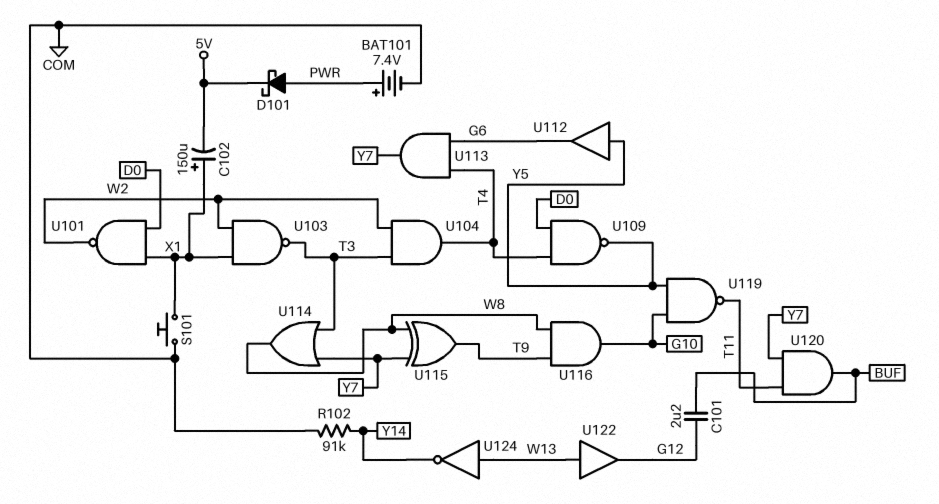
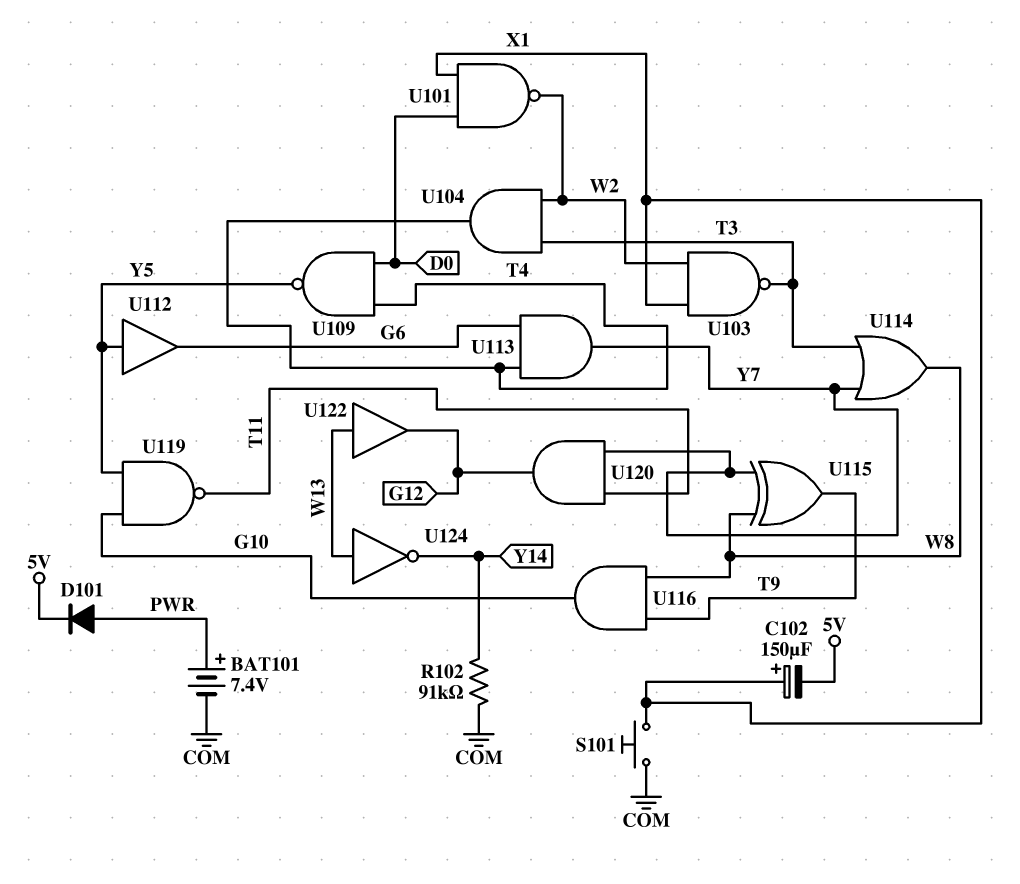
C101: 2.2uF (BUF, G12) -> none
D101: schottky (A PWR, K 5V) -> diode (A PWR, K 5V)
U120: AND (in T11, in Y7, out BUF) -> AND (in T11, in Y7, out G12)

